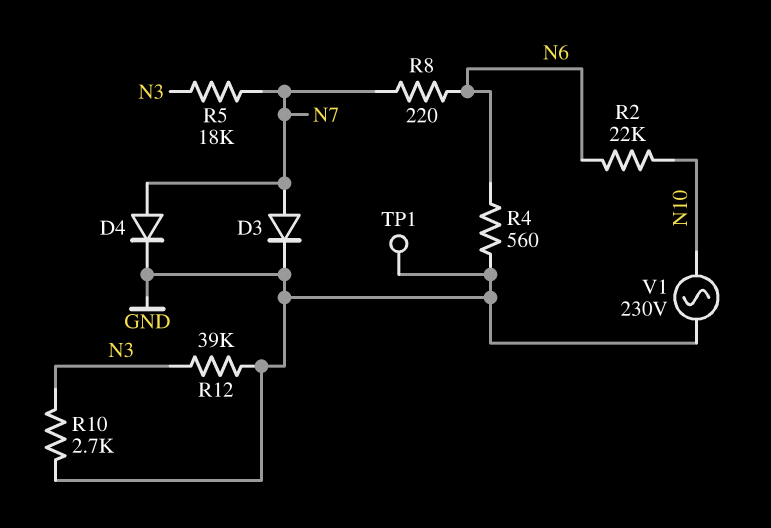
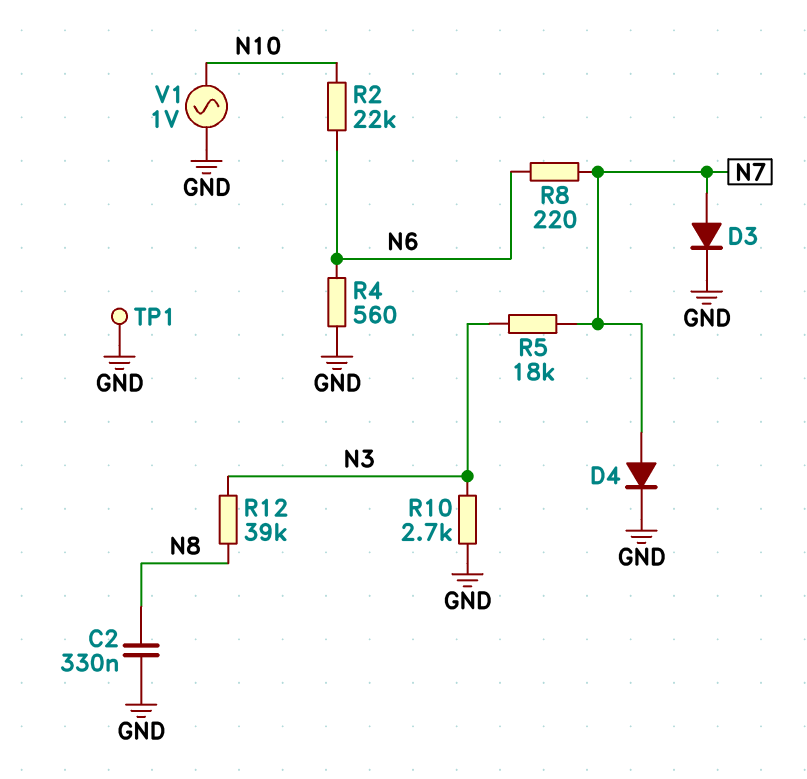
C2: none -> 330nF (GND, N8)
R12: 39k (GND, N3) -> 39k (N3, N8)
V1: AC 230V (GND, N10) -> AC 1V (GND, N10)

